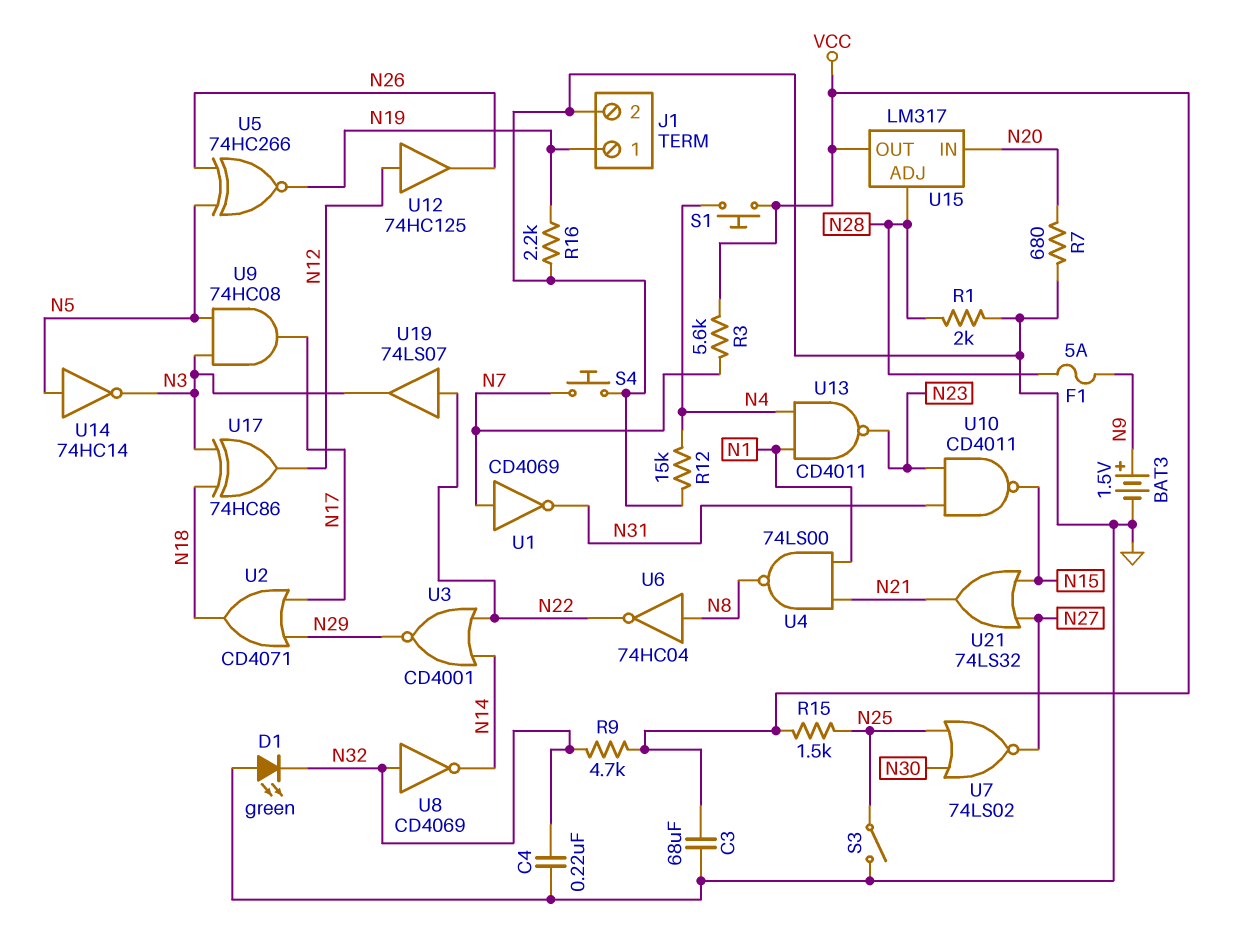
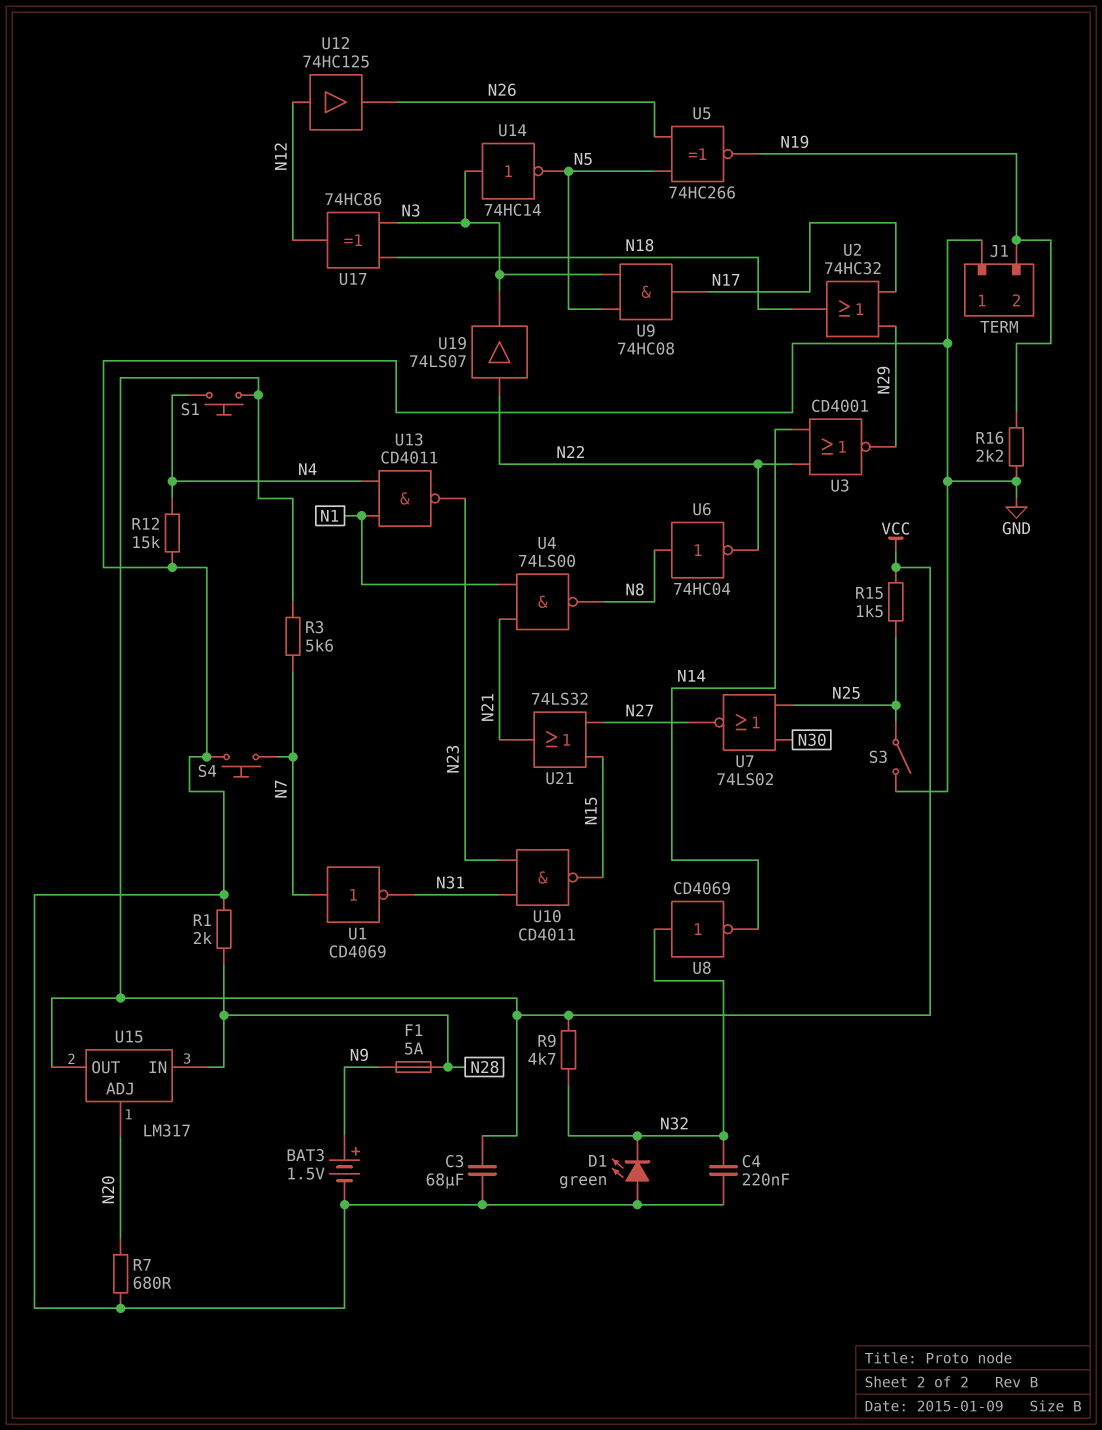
J1 pin 1: N19 -> GND
J1 pin 2: GND -> N19
U2: OR CD4071 (in N17, in N29, out N18) -> OR 74HC32 (in N17, in N29, out N18)
U14: NOT 74HC14 (in N5, out N3) -> NOT 74HC14 (in N3, out N5)
U15 pin ADJ: N28 -> N20
U15 pin IN: N20 -> N28

